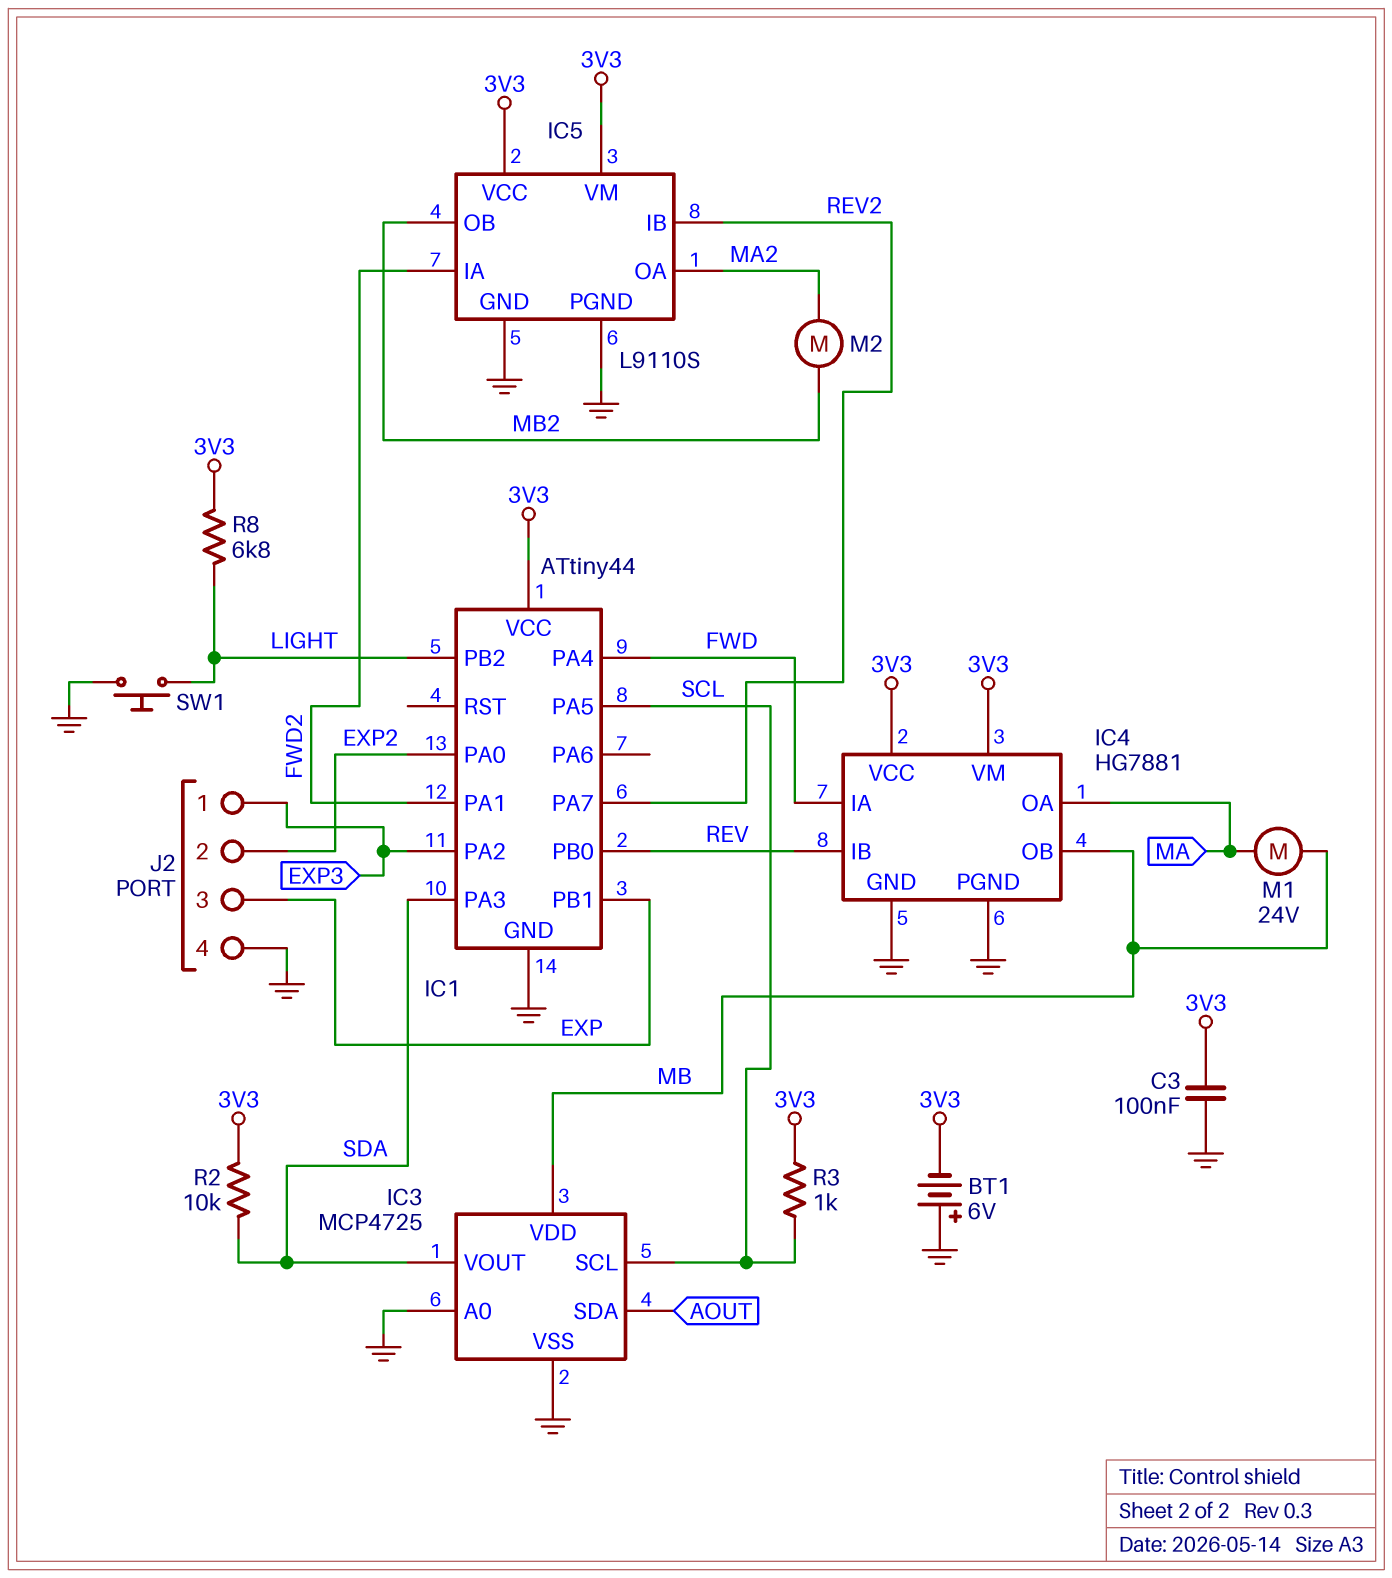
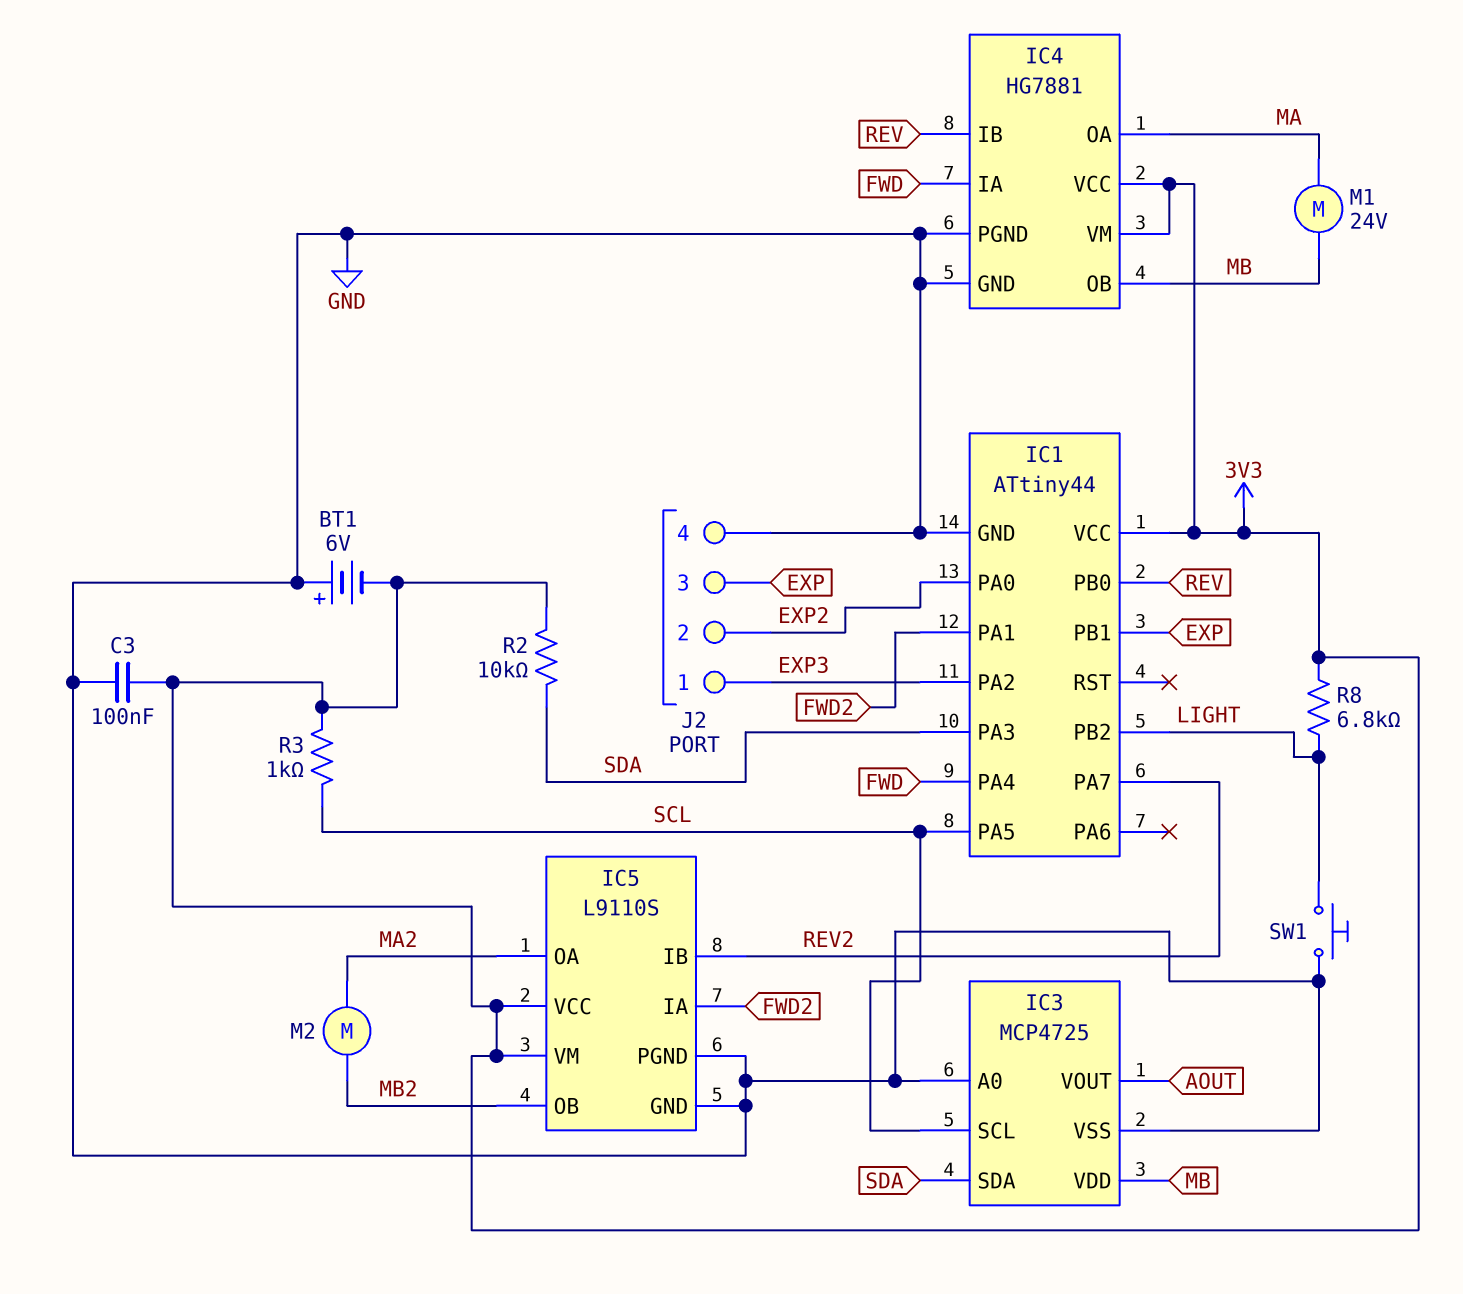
IC3 pin SDA: AOUT -> SDA
IC3 pin VOUT: SDA -> AOUT

